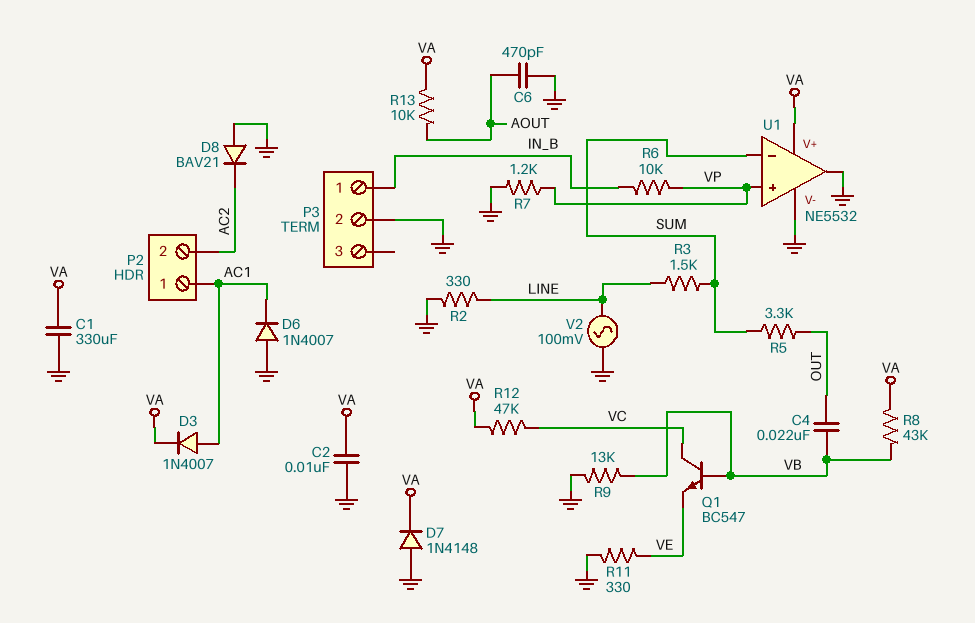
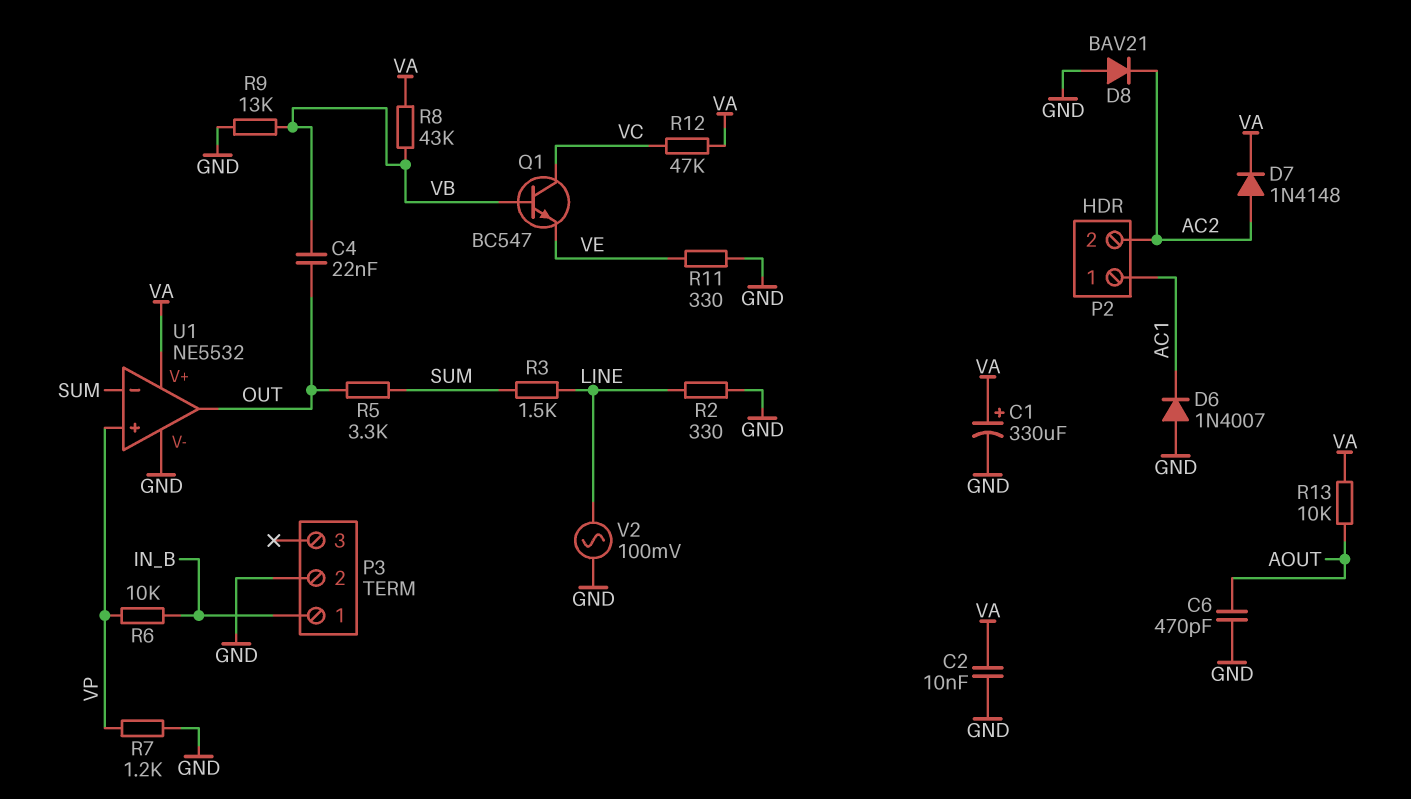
C1: 330uF (GND, VA) -> 330uF (plus VA, minus GND)
D3: diode 1N4007 (A AC1, K VA) -> none
D7: diode 1N4148 (A GND, K VA) -> diode 1N4148 (A AC2, K VA)
U1 pin out: GND -> OUT

